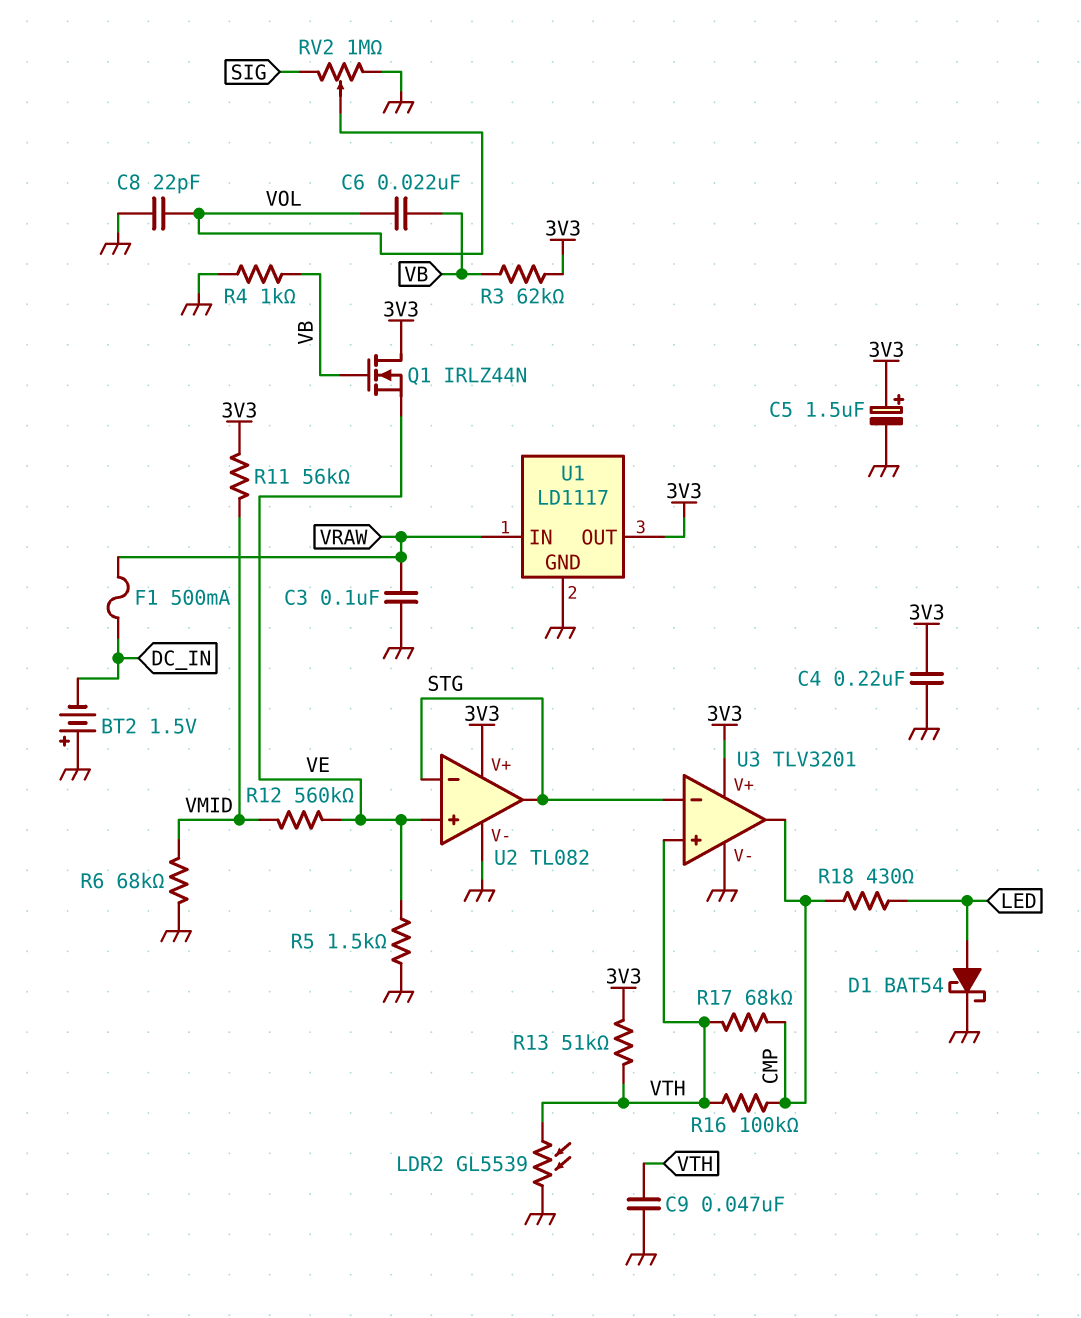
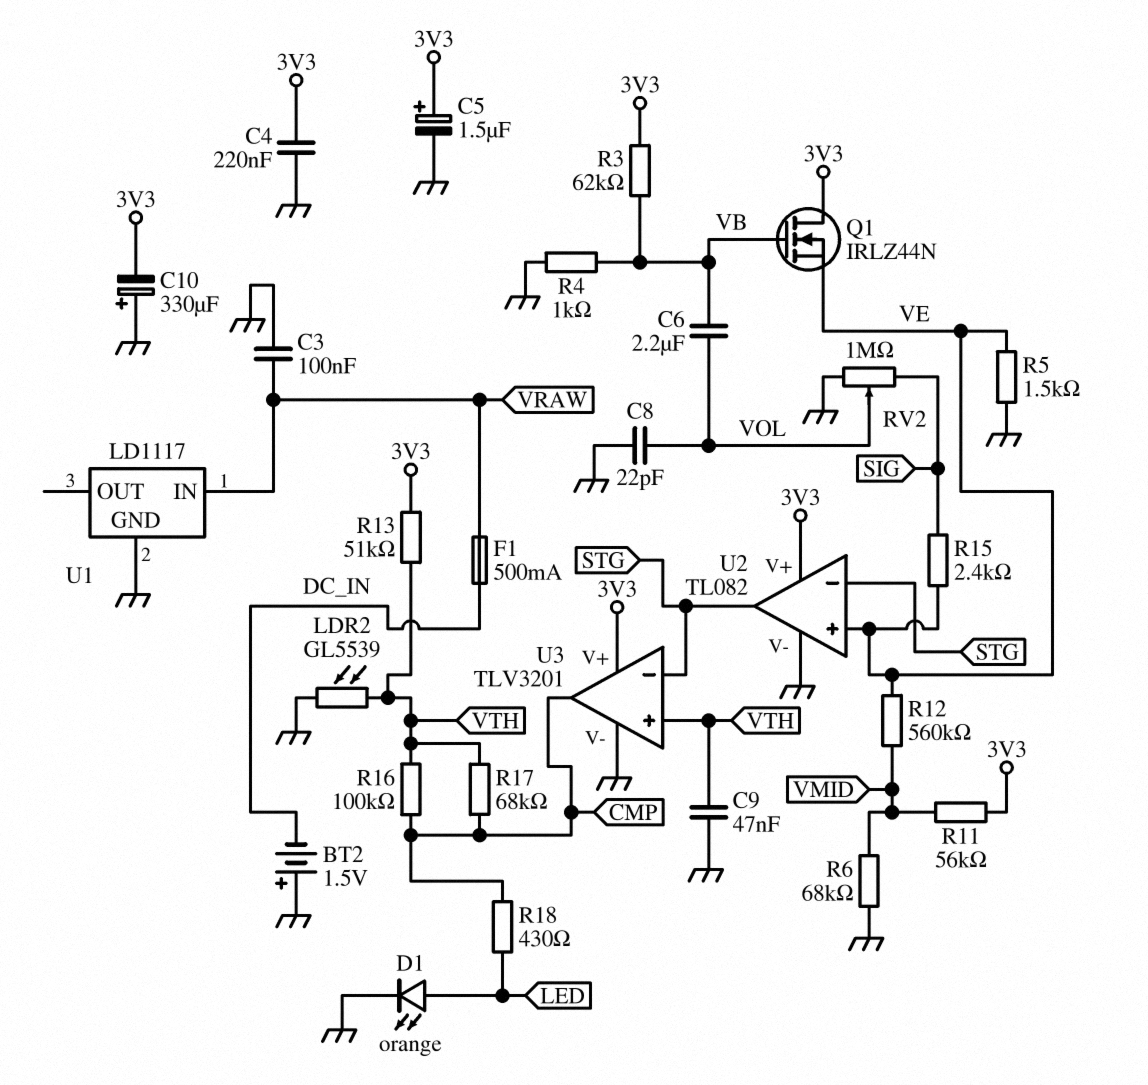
C6: 22nF (VB, VOL) -> 2.2uF (VB, VOL)
C10: none -> 330uF (plus GND, minus 3V3)
D1: schottky BAT54 (A LED, K GND) -> LED orange (A LED, K GND)
R15: none -> 2.4k (SIG, VE)
U1 pin OUT: 3V3 -> none

